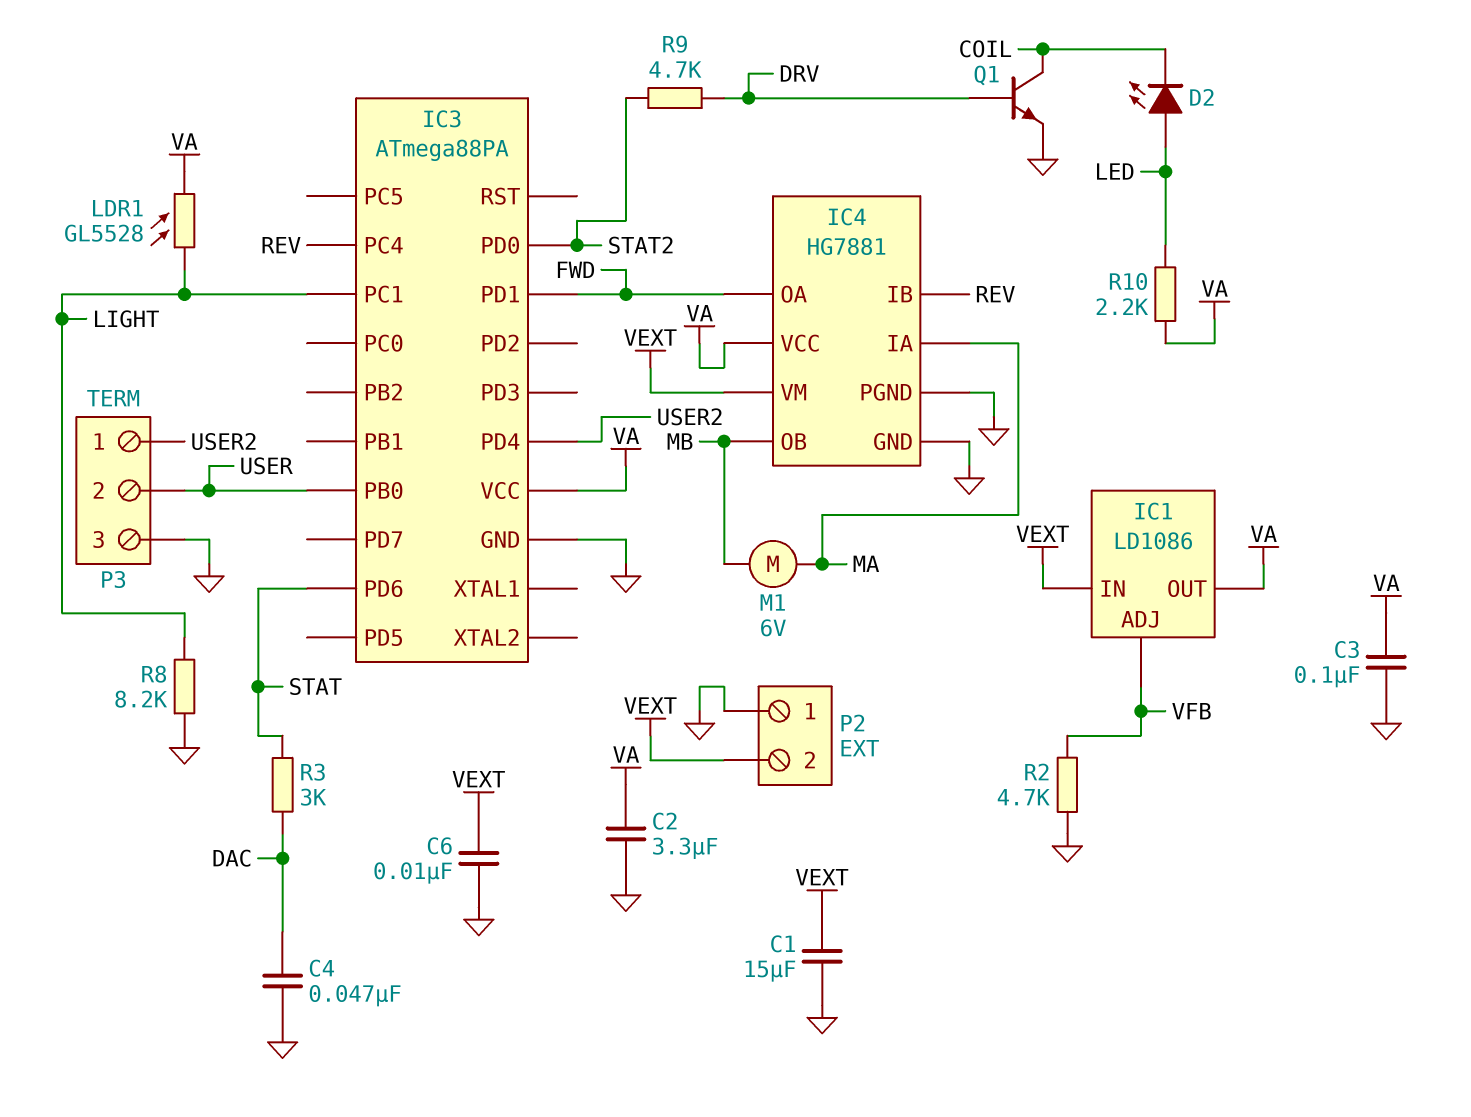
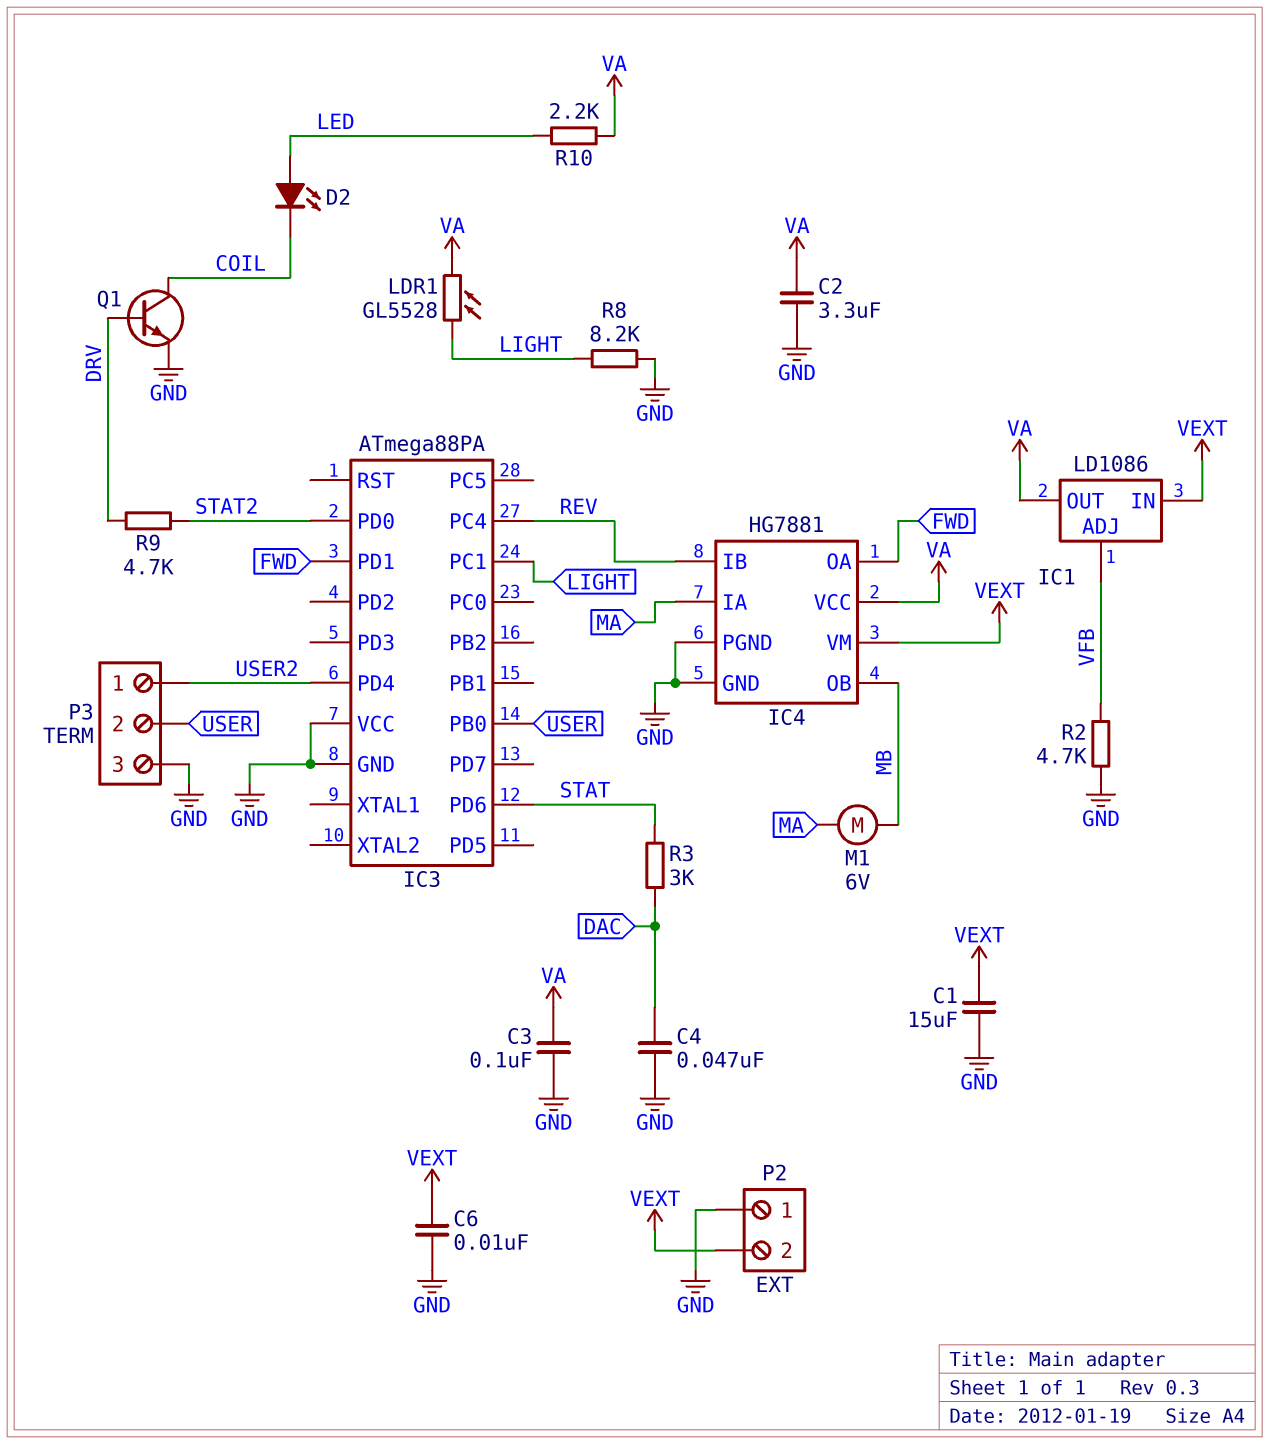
IC3 pin VCC: VA -> GND

